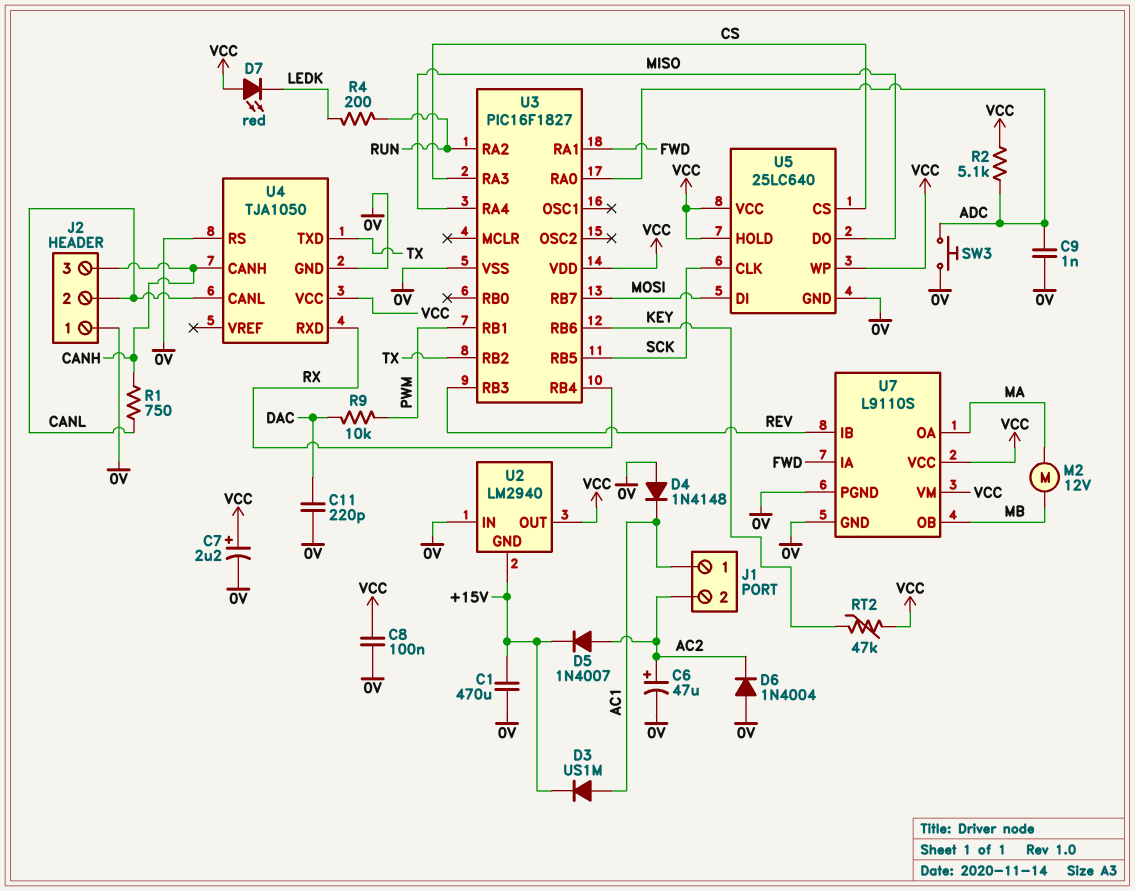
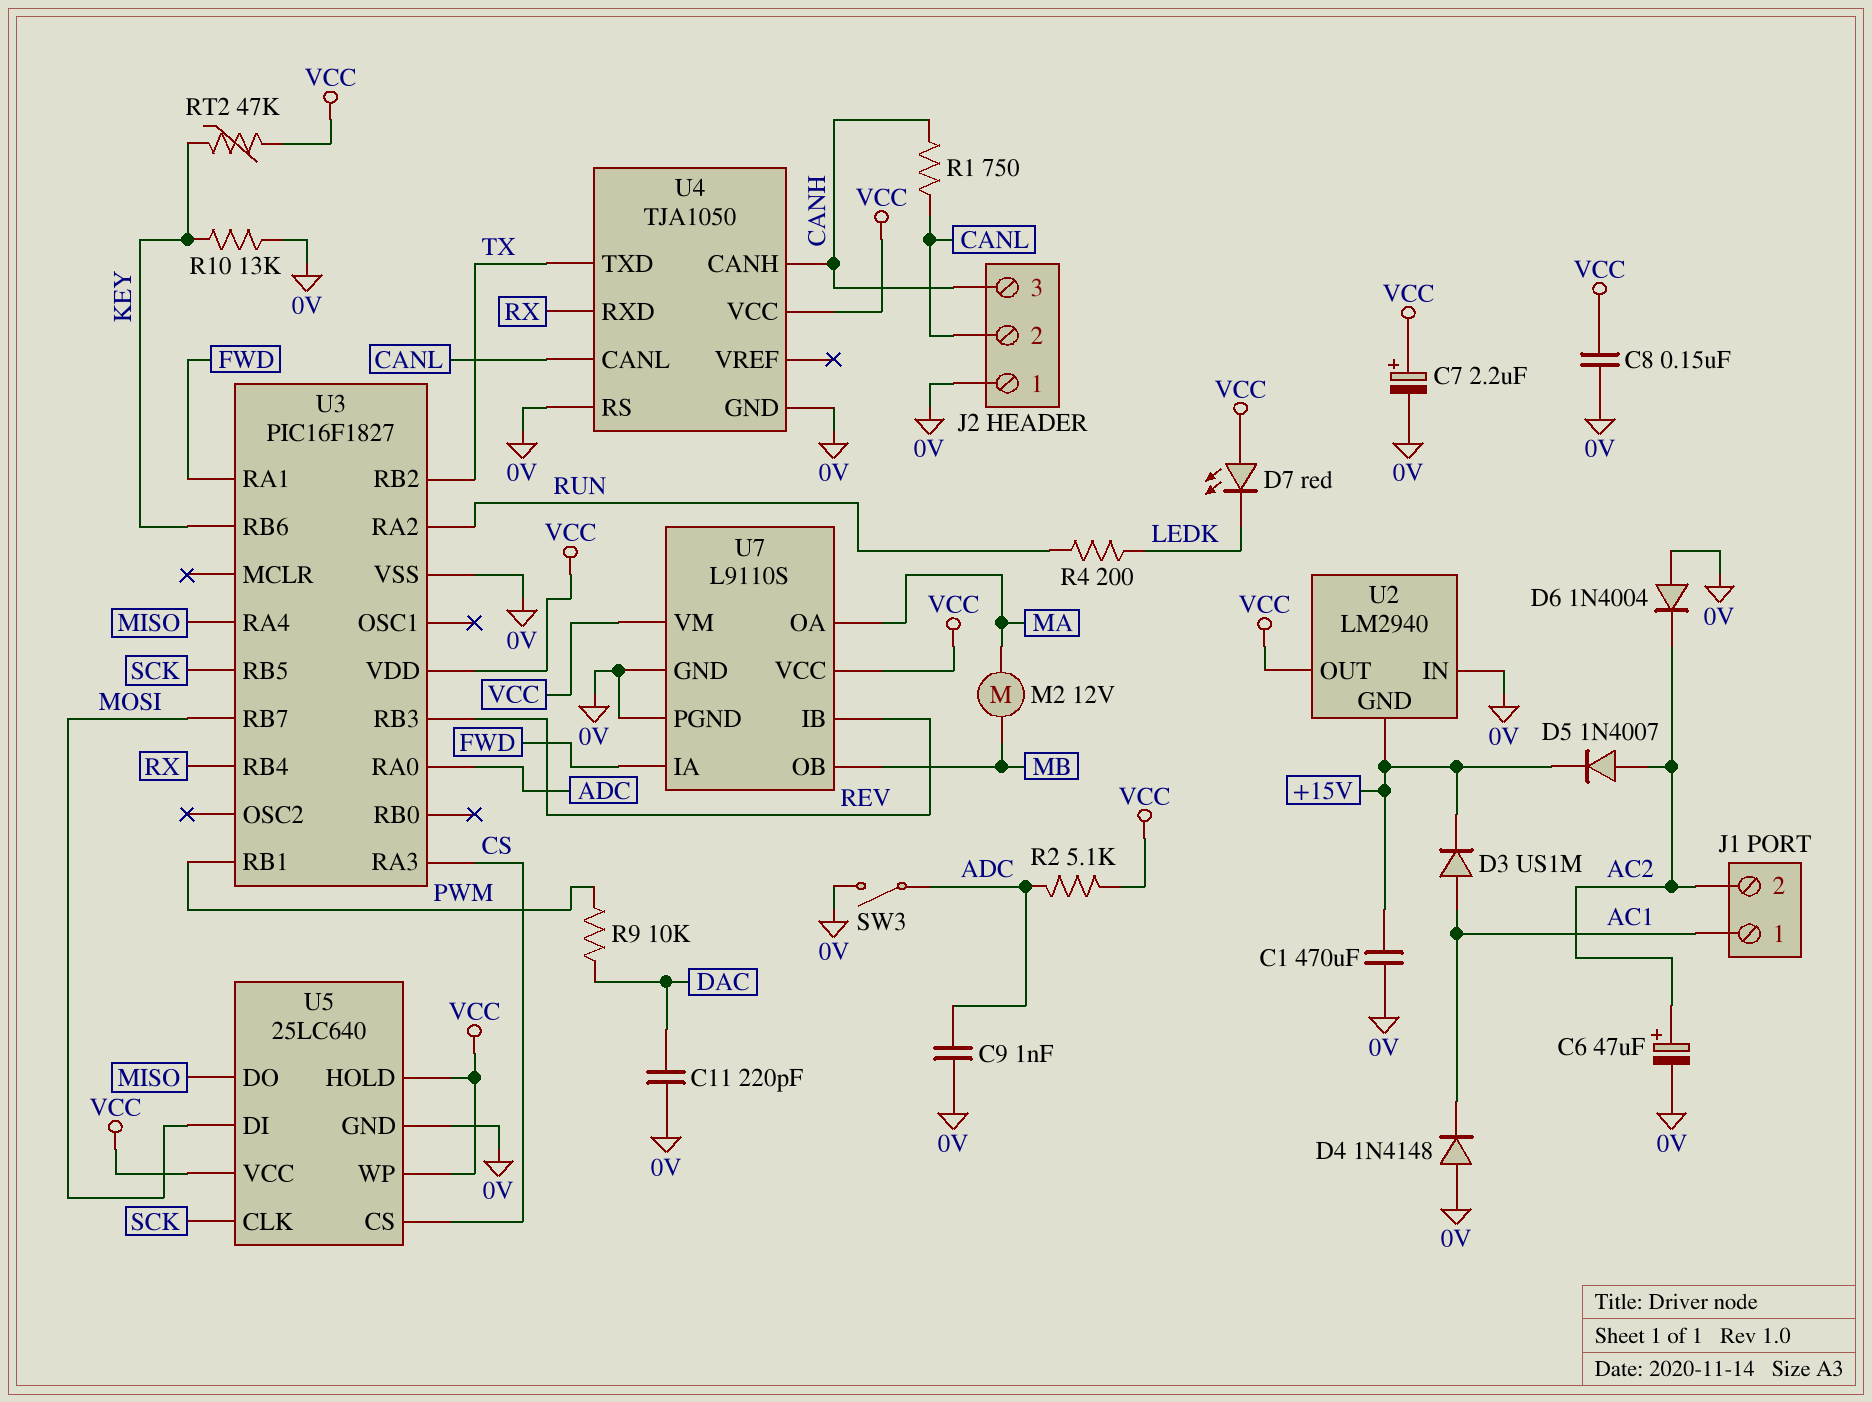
C8: 100nF (0V, VCC) -> 150nF (0V, VCC)
R10: none -> 13k (0V, KEY)
SW3: button (0V, ADC) -> switch (0V, ADC)

